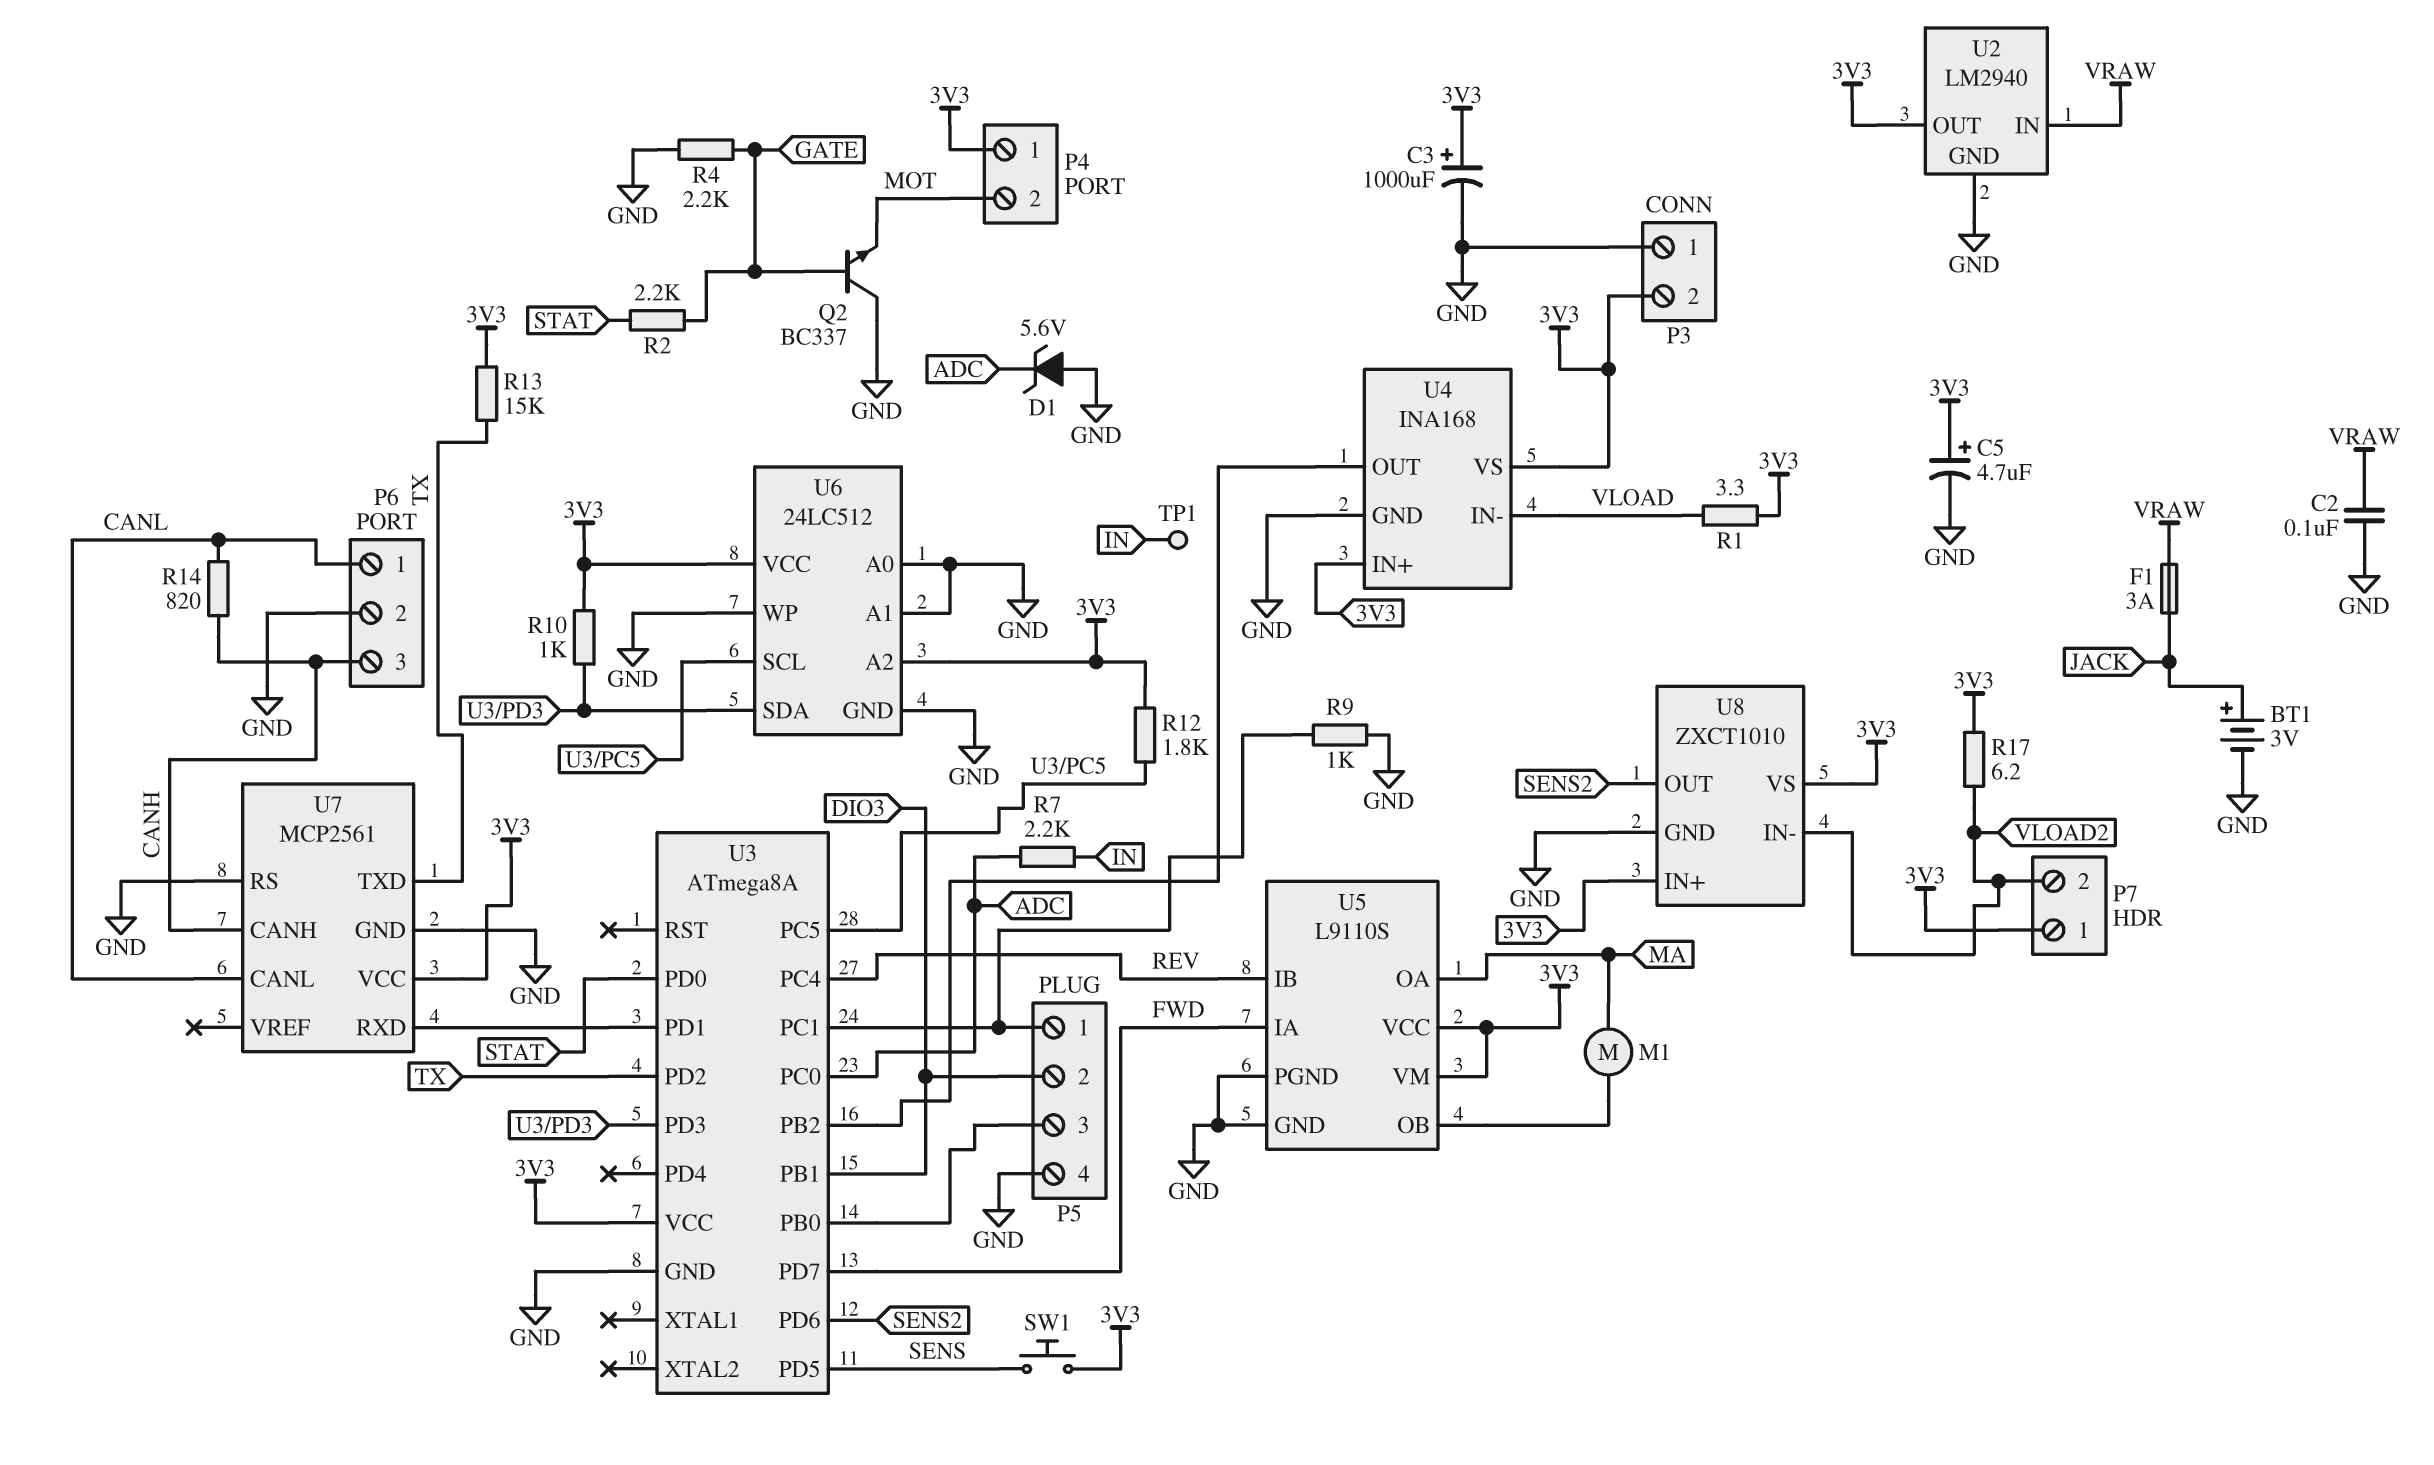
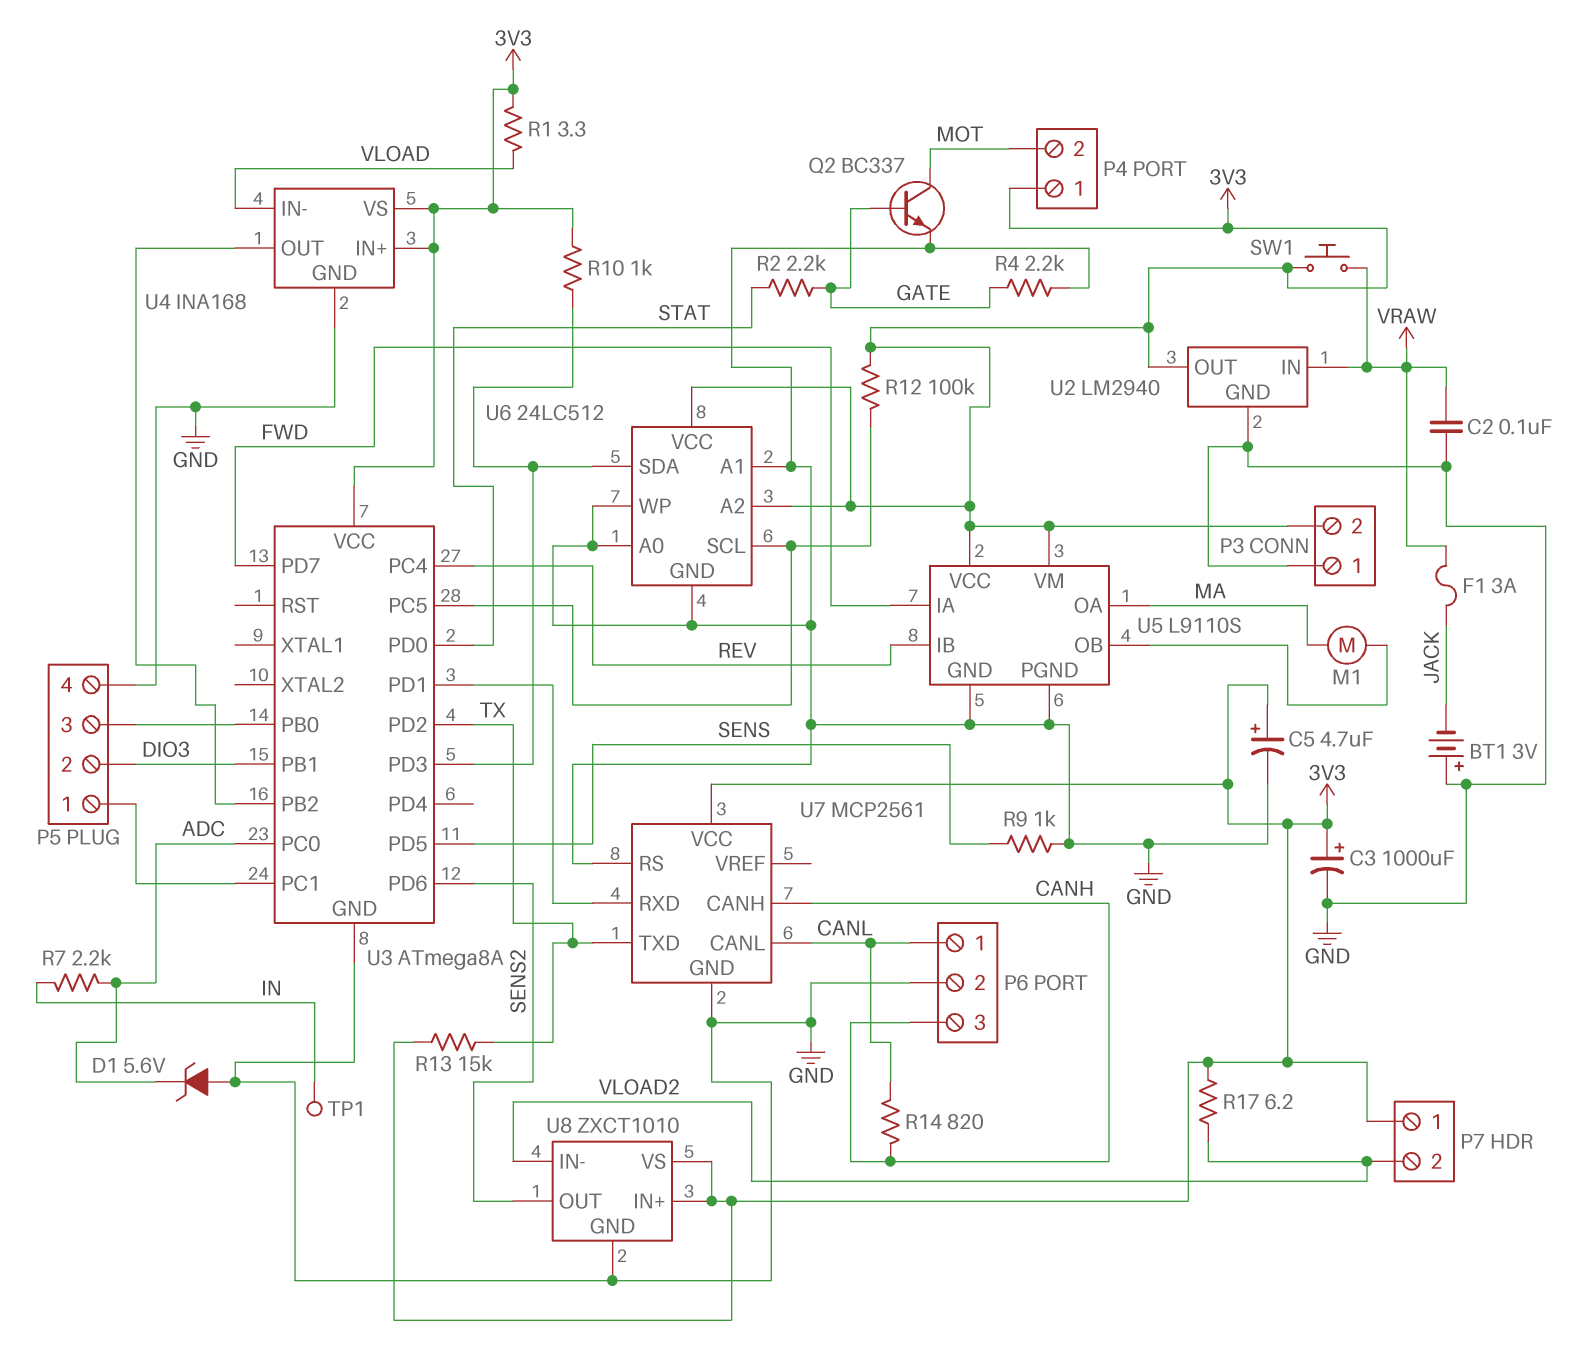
BT1: 3V (plus JACK, minus GND) -> 3V (plus GND, minus JACK)
Q2: NPN BC337 (B GATE, C GND, E MOT) -> NPN BC337 (B GATE, C MOT, E GND)
R9: 1k (GND, P5/1) -> 1k (GND, SENS)
R12: 1.8k (3V3, U3/PC5) -> 100k (3V3, U3/PC5)
SW1: button (3V3, SENS) -> button (3V3, VRAW)

